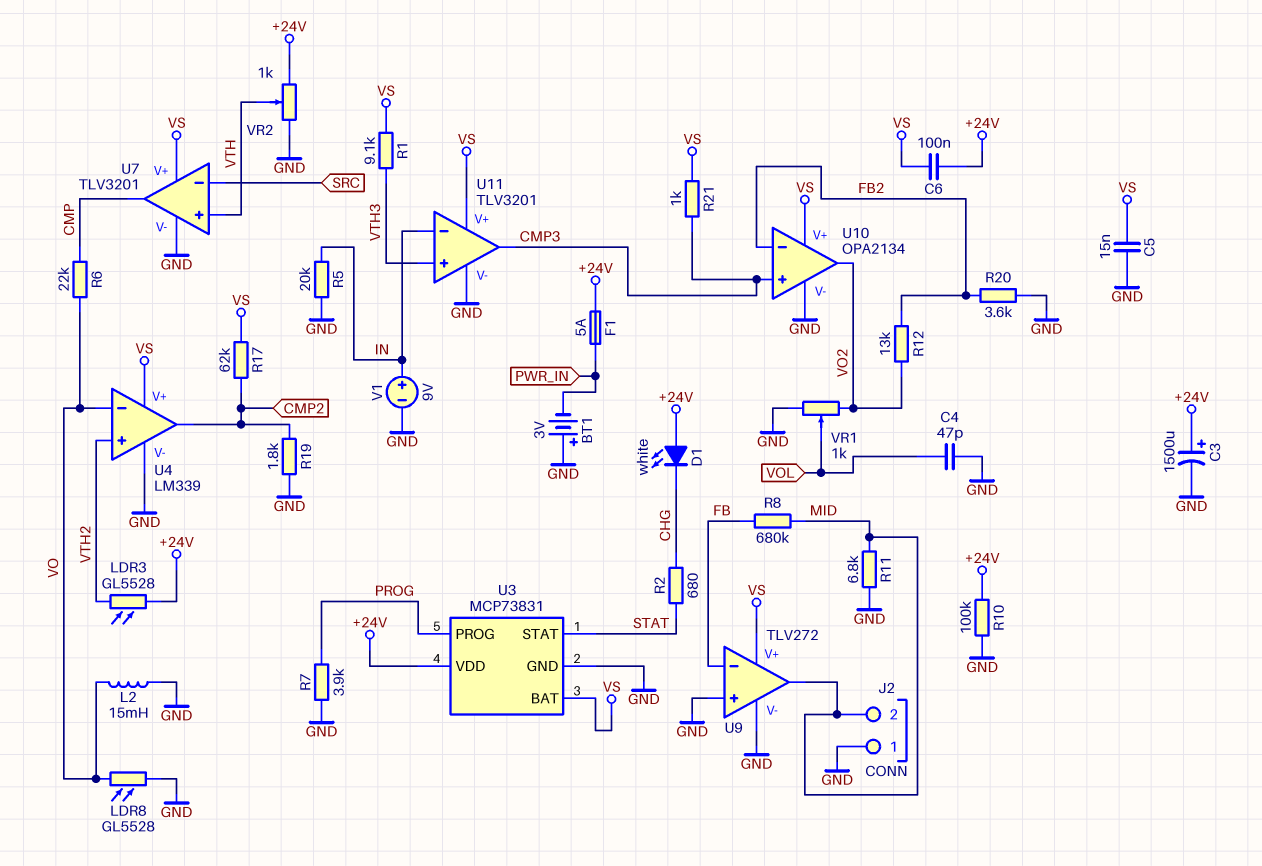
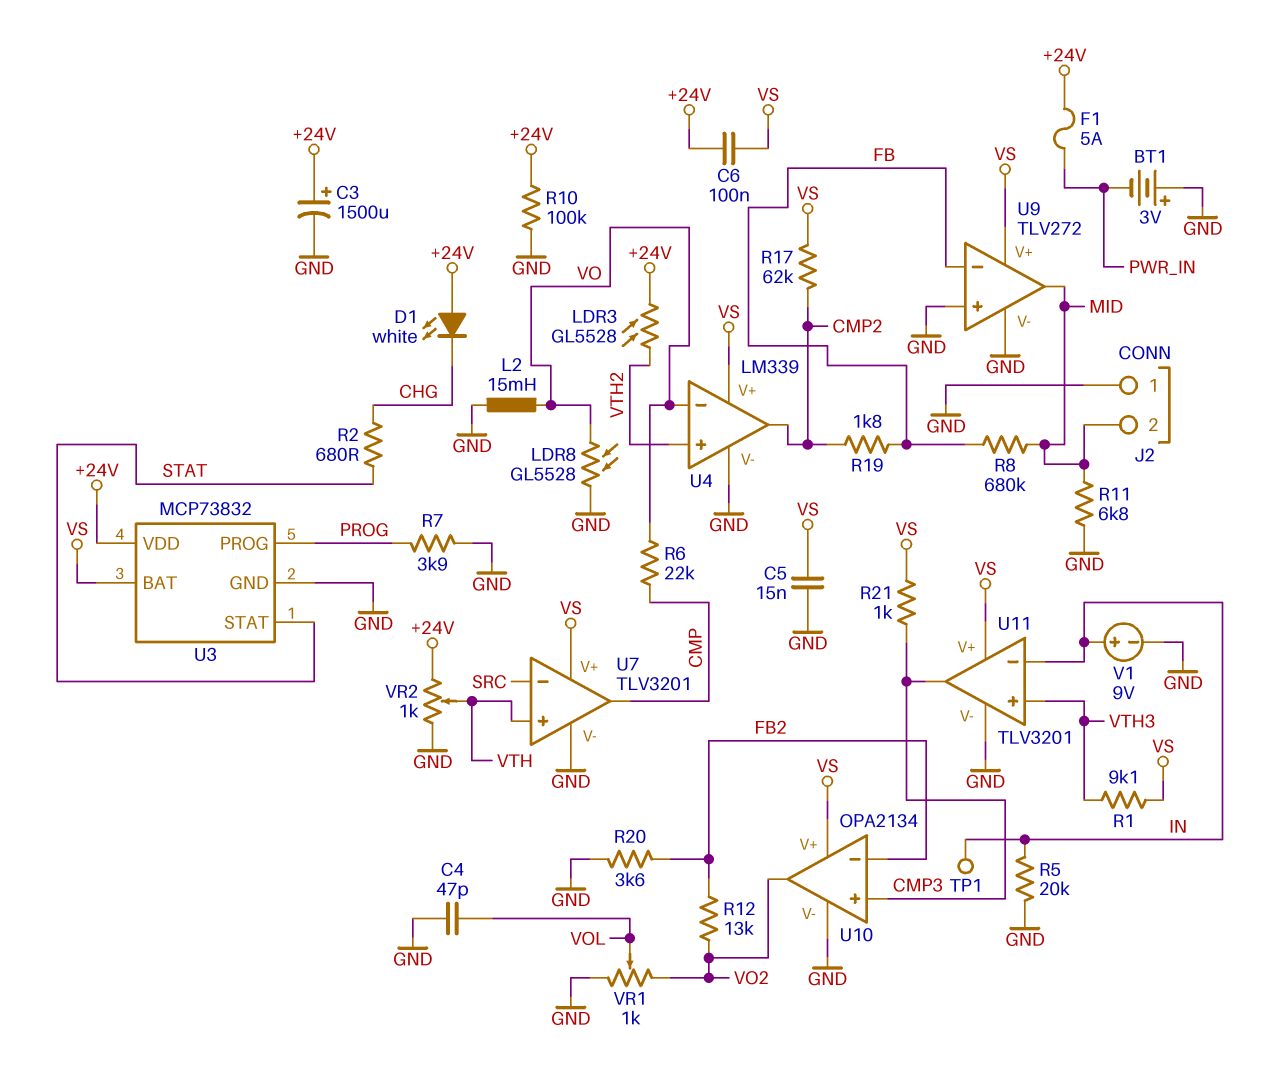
R19: 1.8k (CMP2, GND) -> 1.8k (CMP2, FB)
TP1: none -> test point (IN)
U3: MCP73831 -> MCP73832

